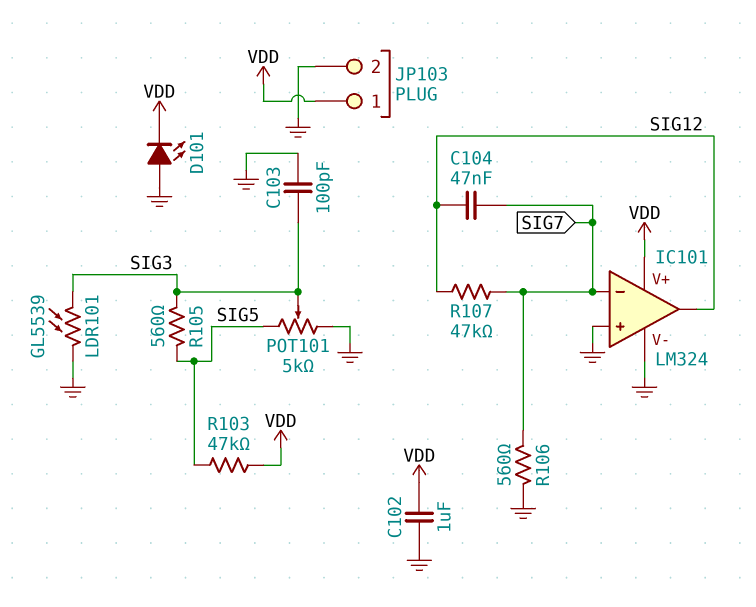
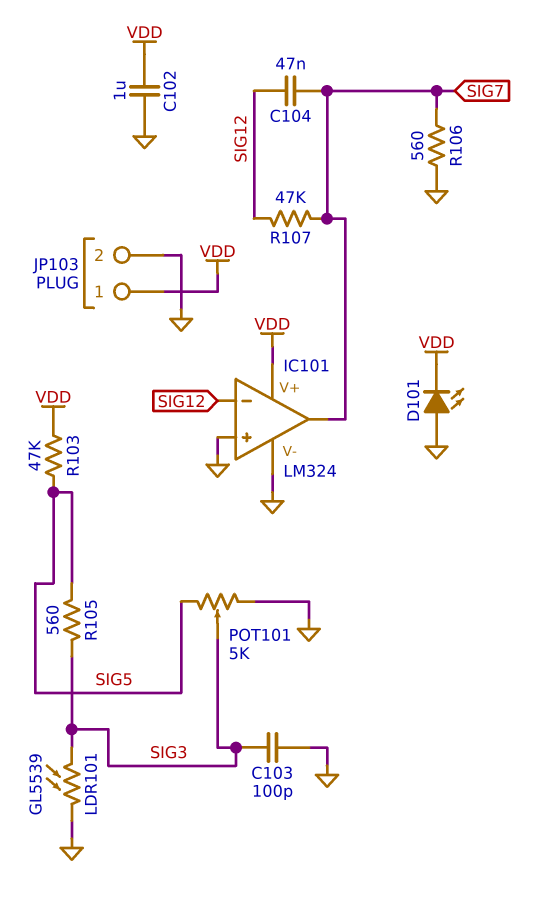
IC101 pin in-: SIG7 -> SIG12
IC101 pin out: SIG12 -> SIG7

